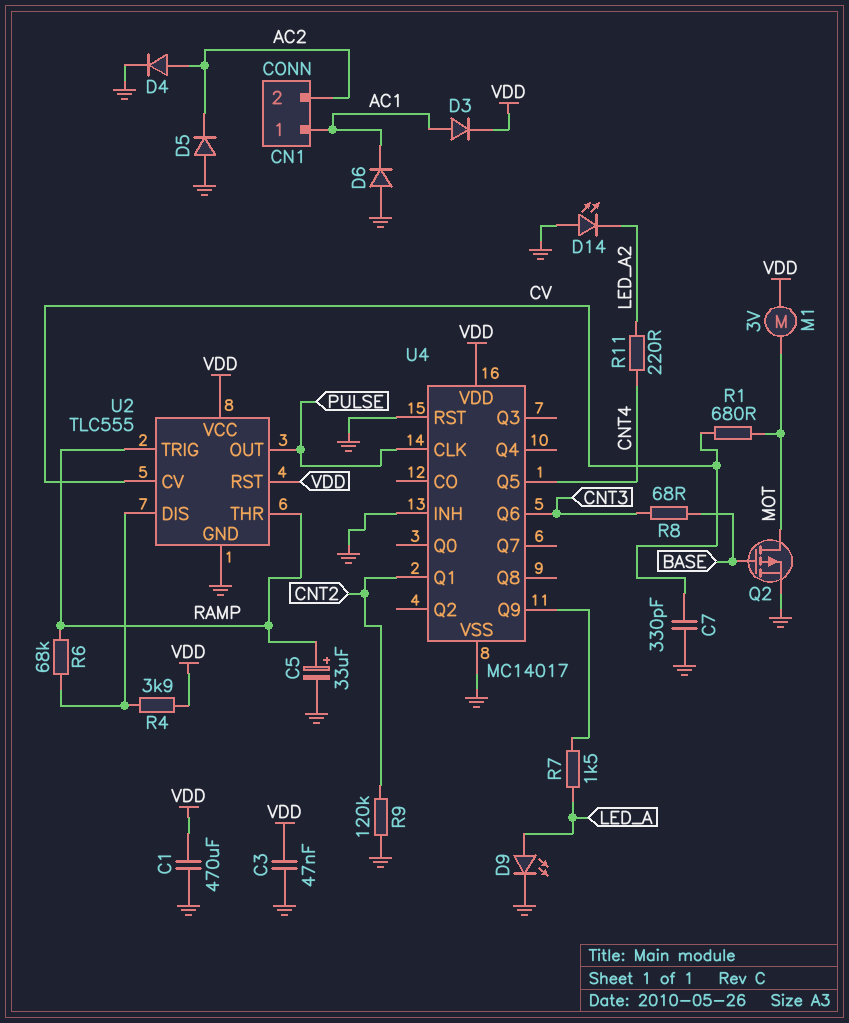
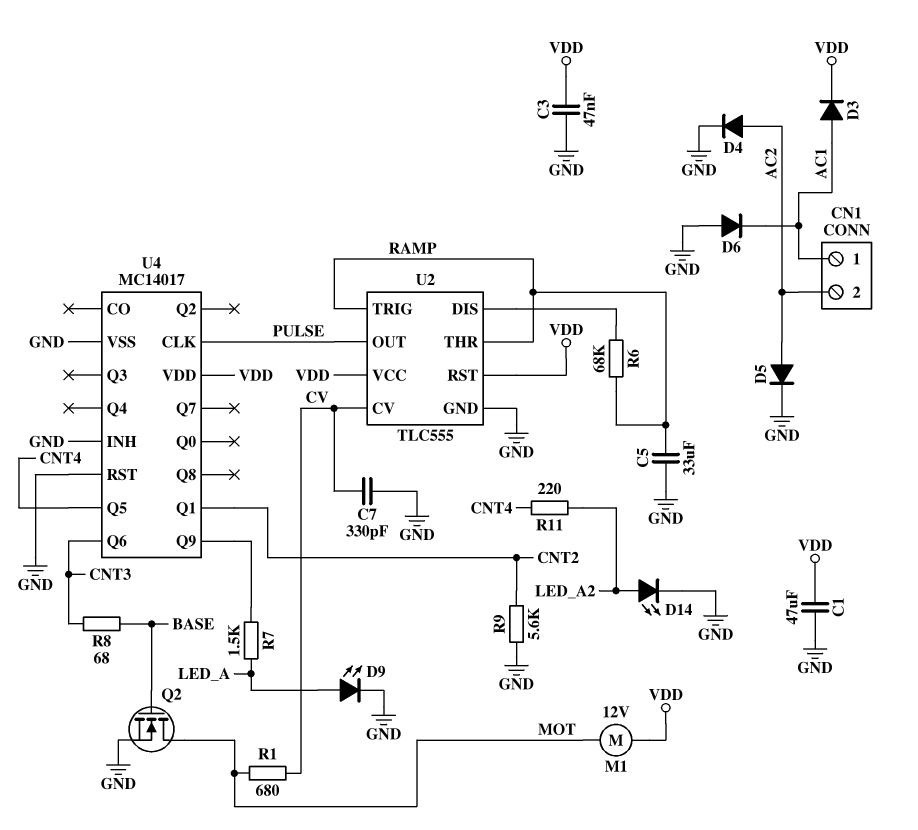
C1: 470uF (GND, VDD) -> 47uF (GND, VDD)
C5: 33uF (plus RAMP, minus GND) -> 33uF (GND, RAMP)
D5: diode (A GND, K AC2) -> diode (A AC2, K GND)
D14: LED (A GND, K LED_A2) -> LED (A LED_A2, K GND)
M1: motor 3V (MOT, VDD) -> motor 12V (MOT, VDD)
Q2: PMOS (G BASE, D MOT, S GND) -> NMOS (G BASE, D MOT, S GND)
R4: 3.9k (U2/DIS, VDD) -> none
R9: 120k (CNT2, GND) -> 5.6k (CNT2, GND)

